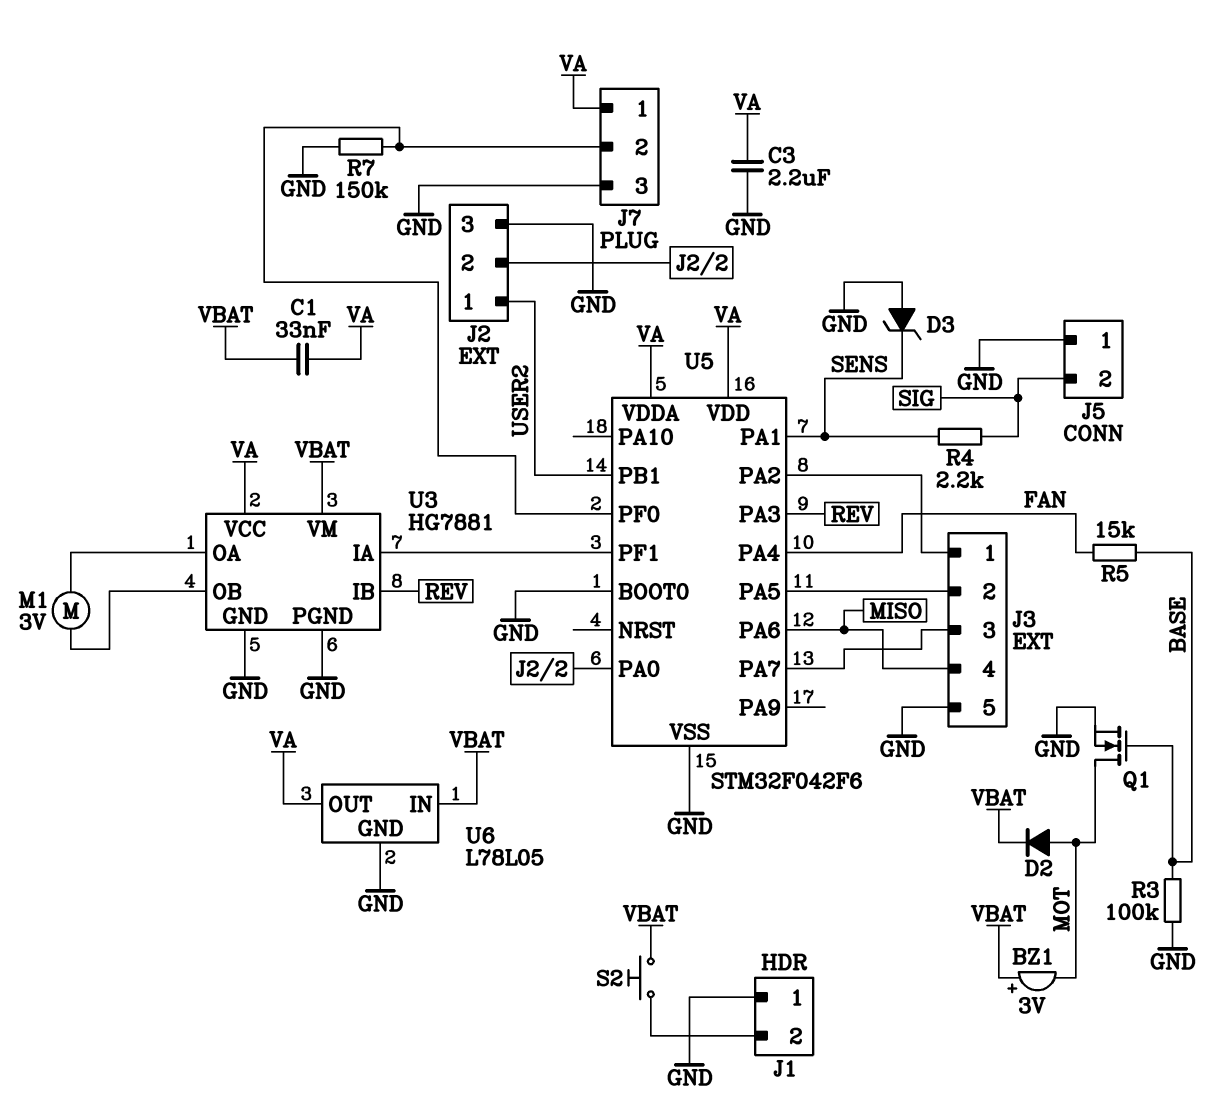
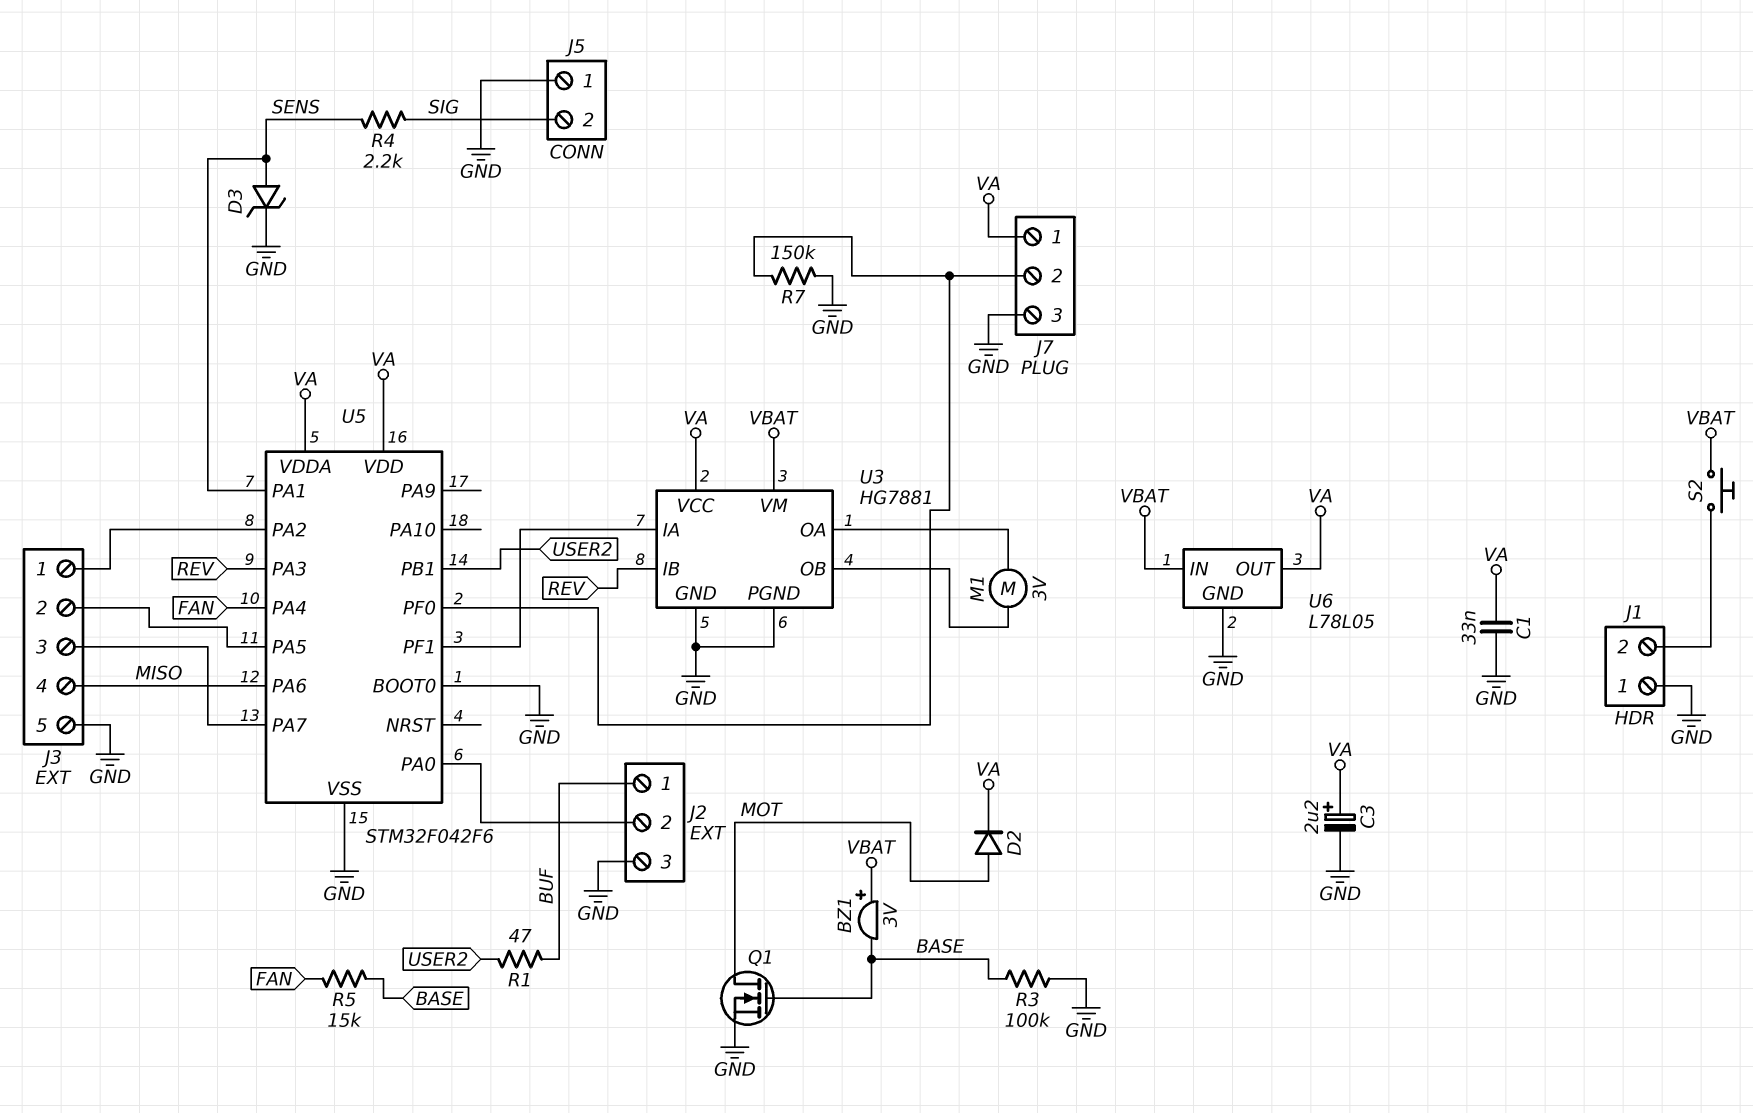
BZ1: buzzer 3V (plus VBAT, minus MOT) -> buzzer 3V (plus VBAT, minus BASE)
C1: 33nF (VA, VBAT) -> 33nF (GND, VA)
C3: 2.2uF (GND, VA) -> 2.2uF (plus VA, minus GND)
D2: diode (A MOT, K VBAT) -> diode (A MOT, K VA)
D3: zener (A GND, K SENS) -> zener (A SENS, K GND)
J2 pin 1: USER2 -> BUF
R1: none -> 47 (BUF, USER2)

